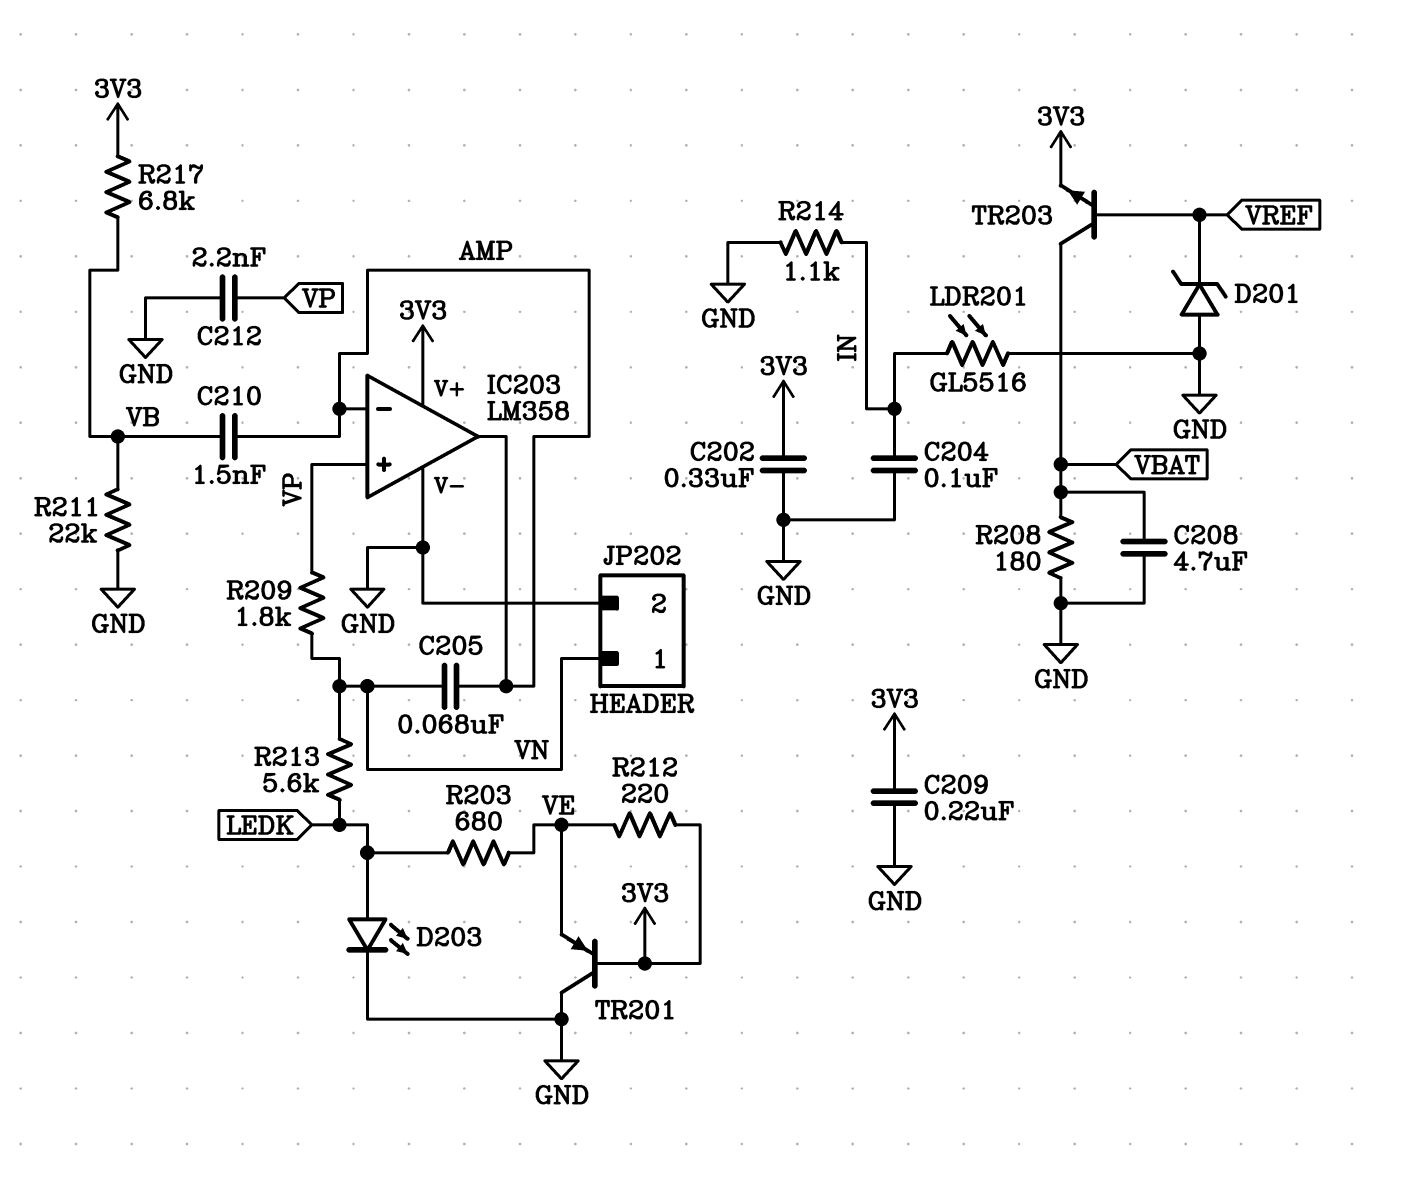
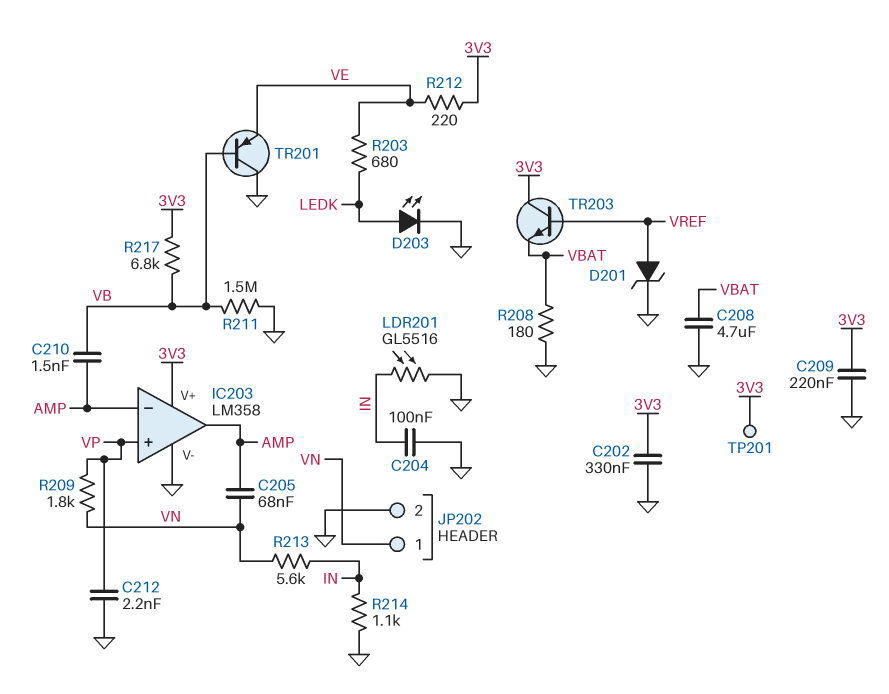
D201: zener (A GND, K VREF) -> zener (A VREF, K GND)
R211: 22k (GND, VB) -> 1.5M (GND, VB)
R213: 5.6k (LEDK, VN) -> 5.6k (IN, VN)
TP201: none -> test point (3V3)
TR201: PNP (B 3V3, C GND, E VE) -> PNP (B VB, C GND, E VE)
TR203: NPN (B VREF, C VBAT, E 3V3) -> NPN (B VREF, C 3V3, E VBAT)

